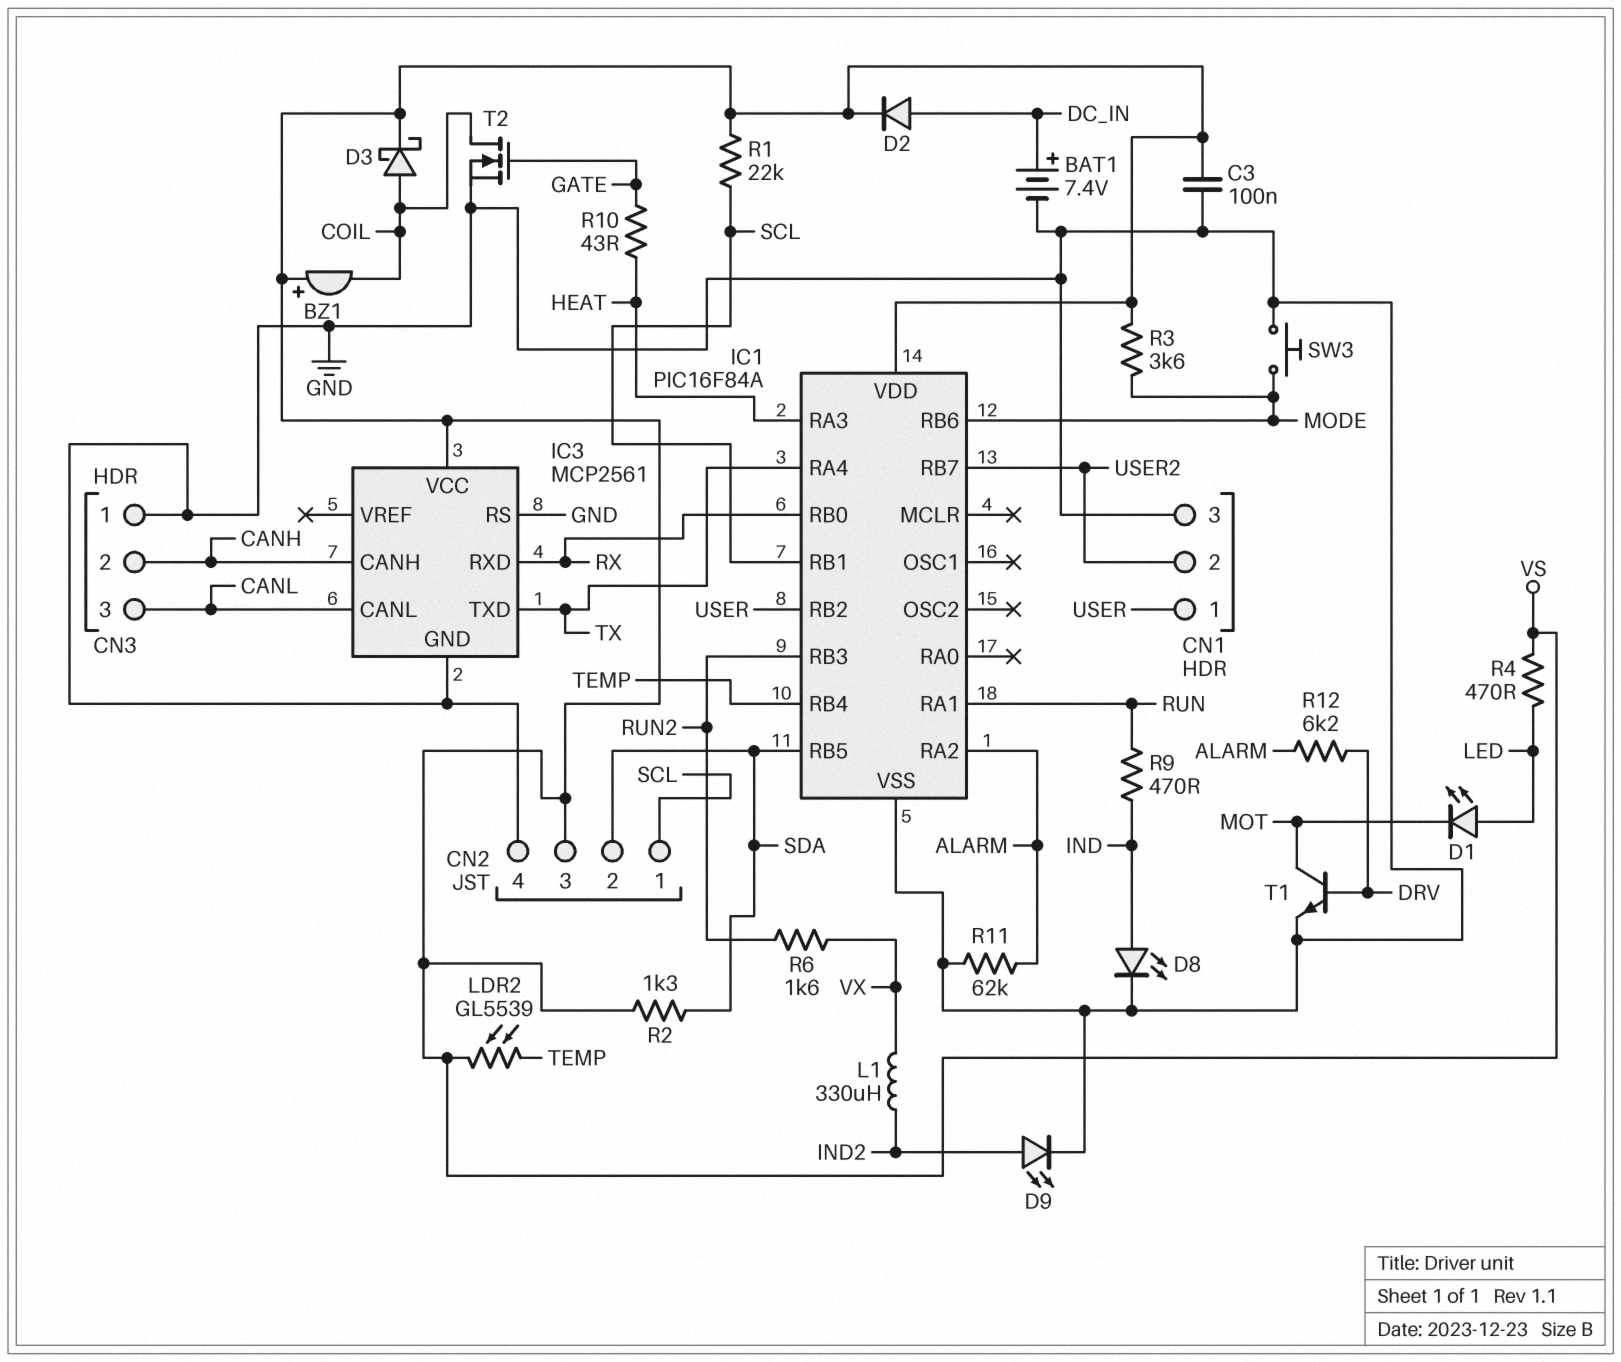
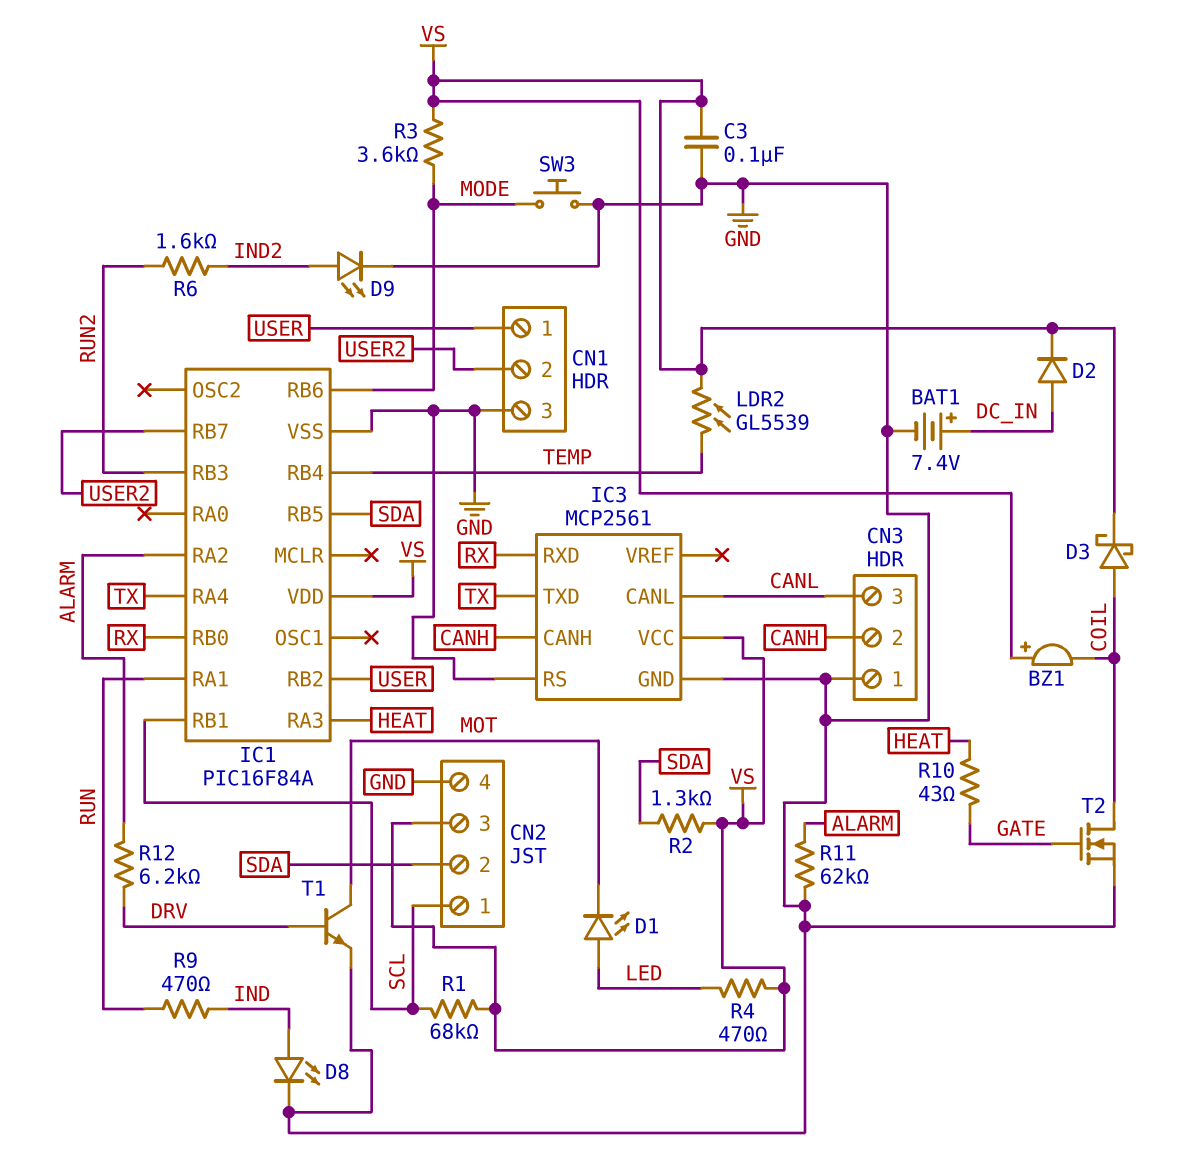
L1: 330uH (IND2, VX) -> none
R1: 22k (SCL, VS) -> 68k (SCL, VS)
R6: 1.6k (RUN2, VX) -> 1.6k (IND2, RUN2)

